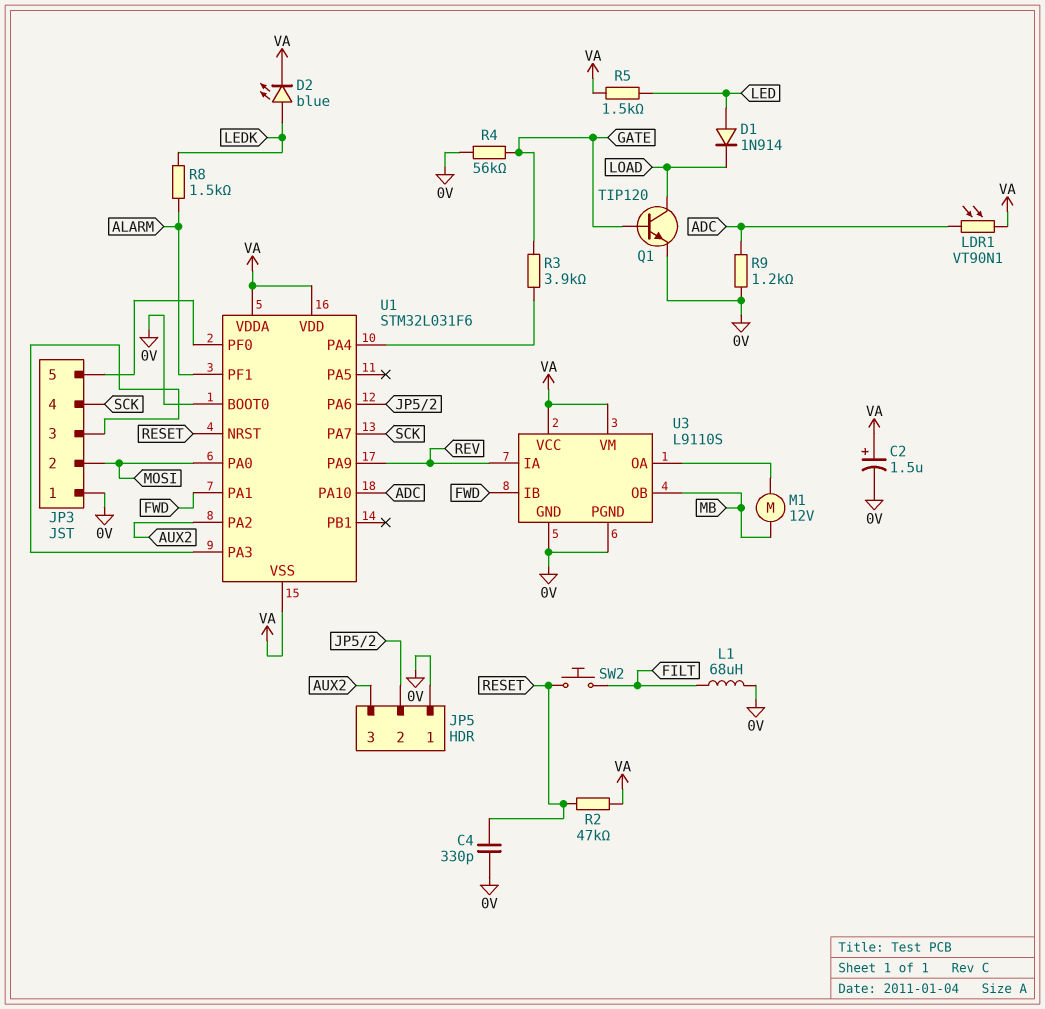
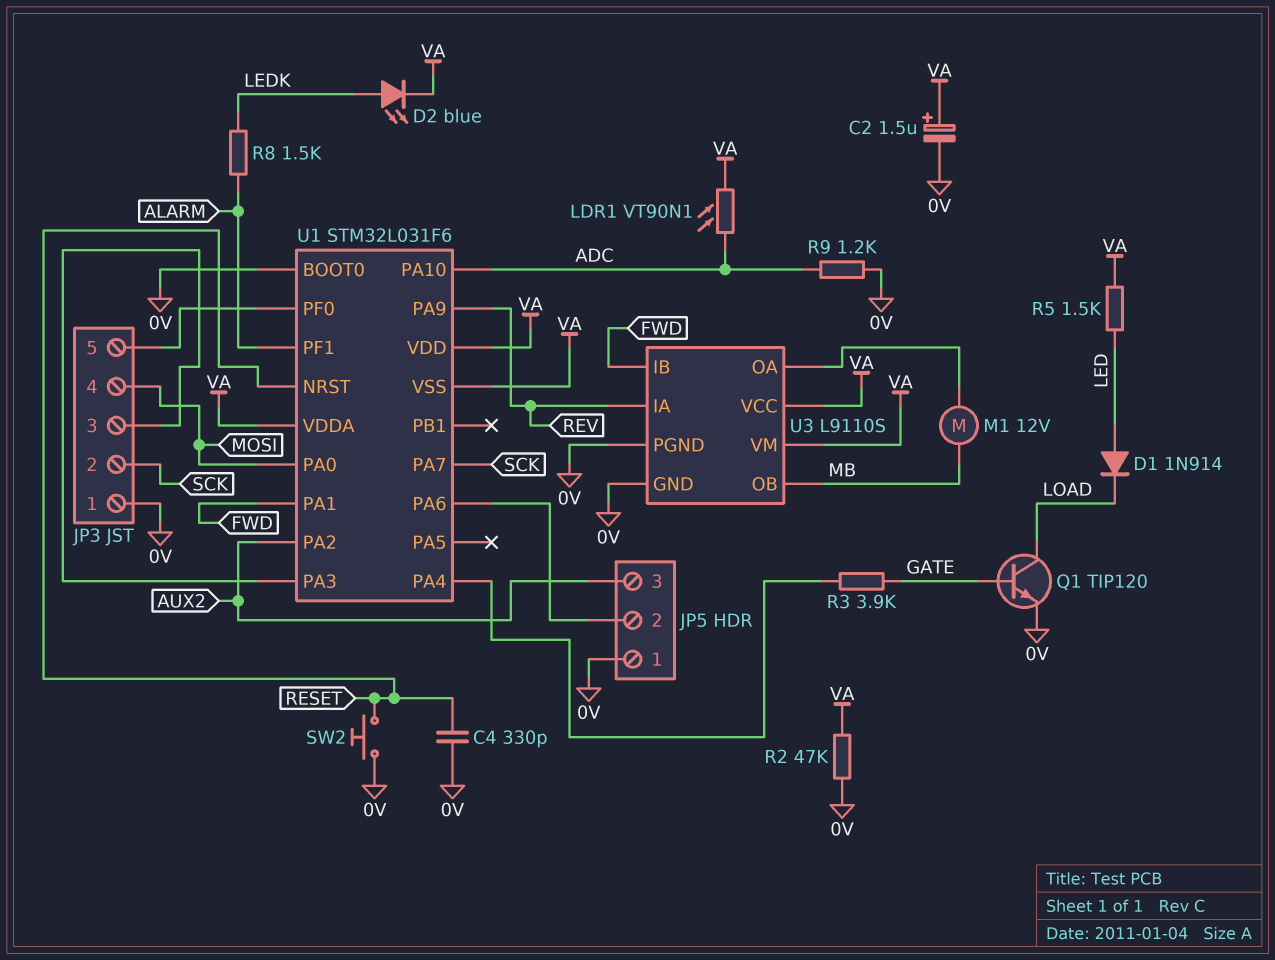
JP3 pin 2: MOSI -> SCK
JP3 pin 4: SCK -> MOSI
L1: 68uH (0V, FILT) -> none
R2: 47k (RESET, VA) -> 47k (0V, VA)
R4: 56k (0V, GATE) -> none
SW2: button (FILT, RESET) -> button (0V, RESET)

